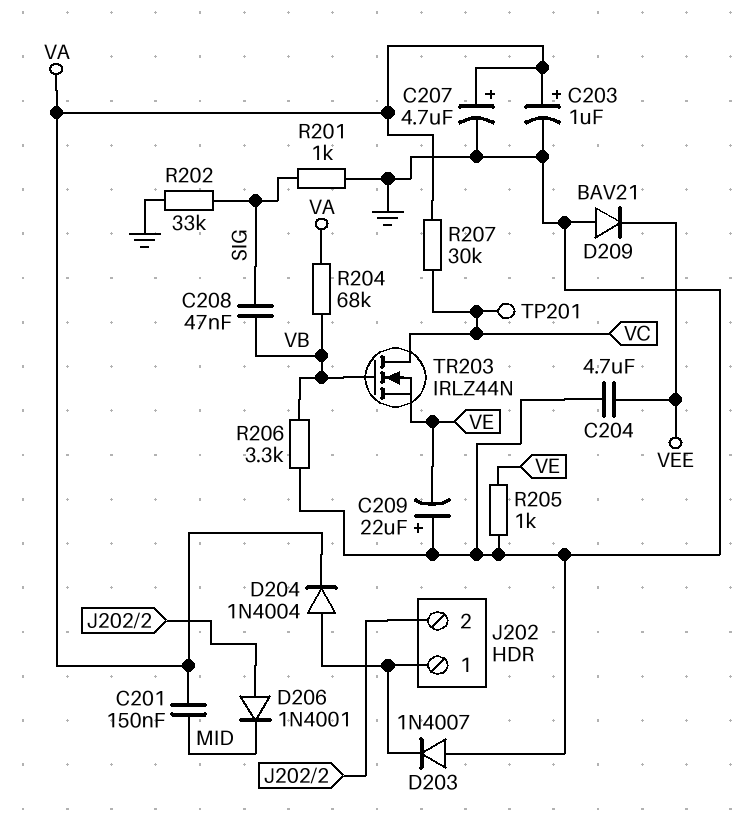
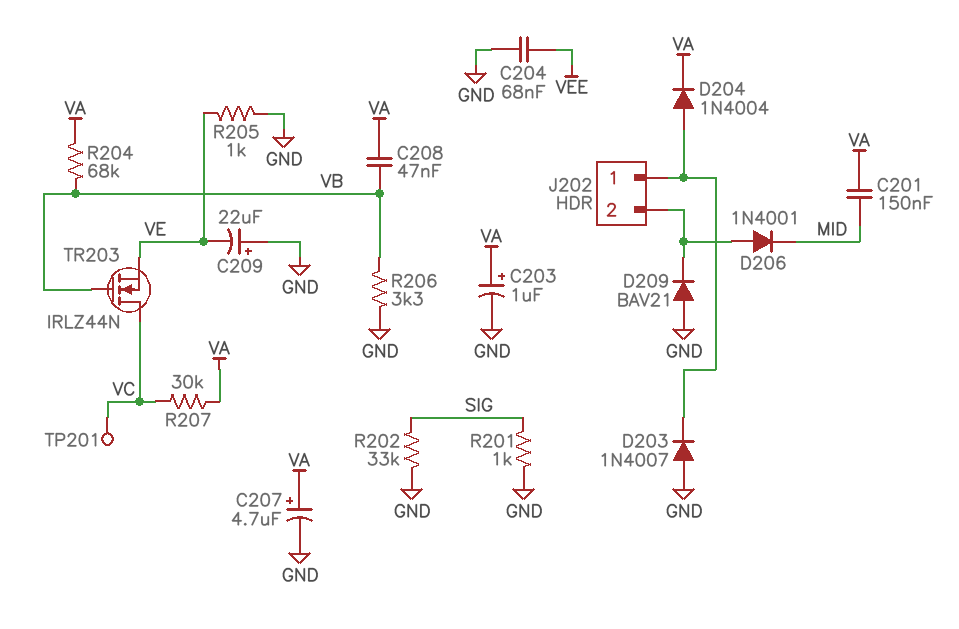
C204: 4.7uF (GND, VEE) -> 68nF (GND, VEE)
C208: 47nF (SIG, VB) -> 47nF (VA, VB)
D209: diode BAV21 (A GND, K VEE) -> diode BAV21 (A GND, K J202/2)

